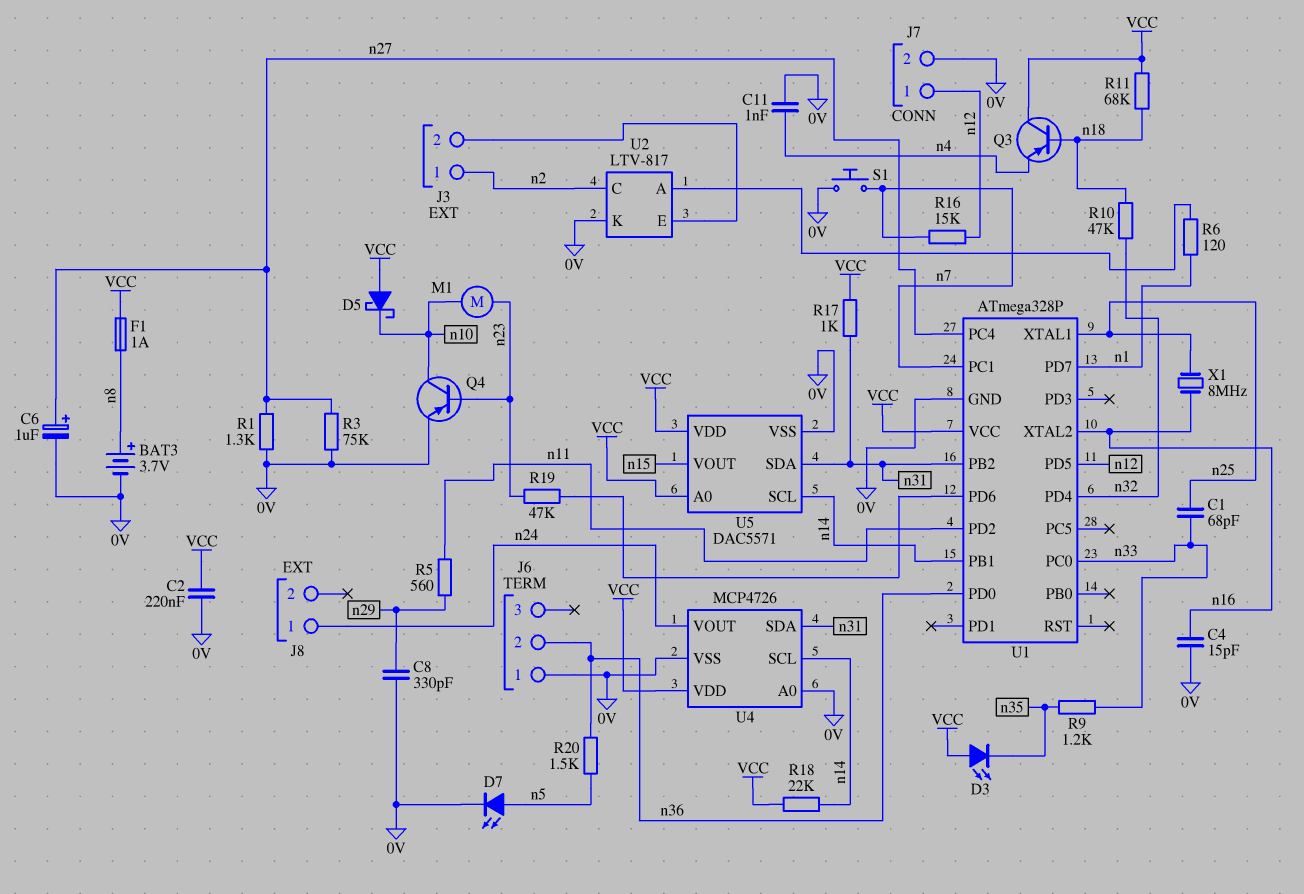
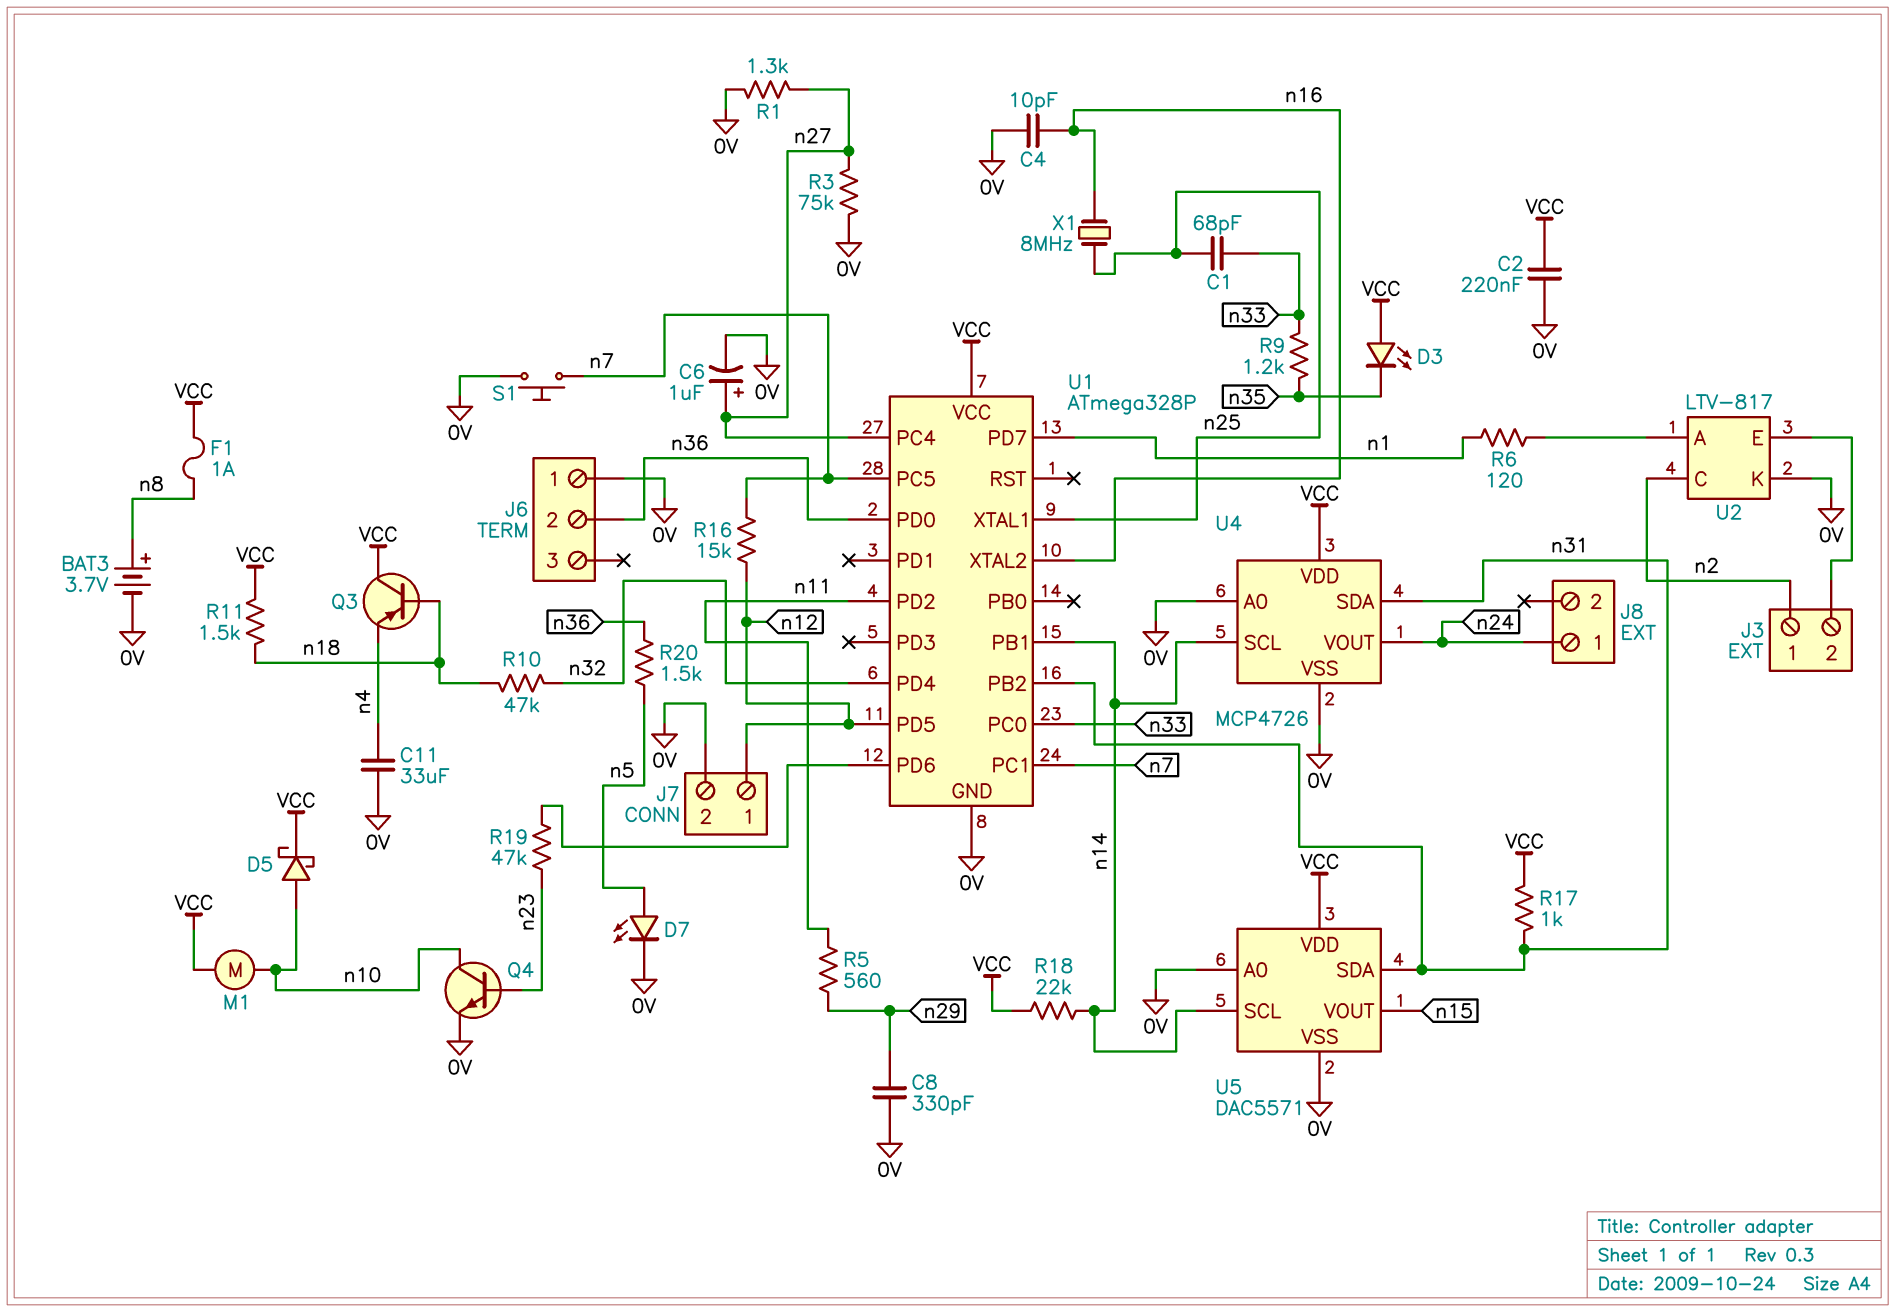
C4: 15pF (0V, n16) -> 10pF (0V, n16)
C11: 1nF (0V, n4) -> 33uF (0V, n4)
D5: schottky (A VCC, K n10) -> schottky (A n10, K VCC)
M1: motor (n10, n23) -> motor (VCC, n10)
Q4: PNP (B n23, C n10, E 0V) -> NPN (B n23, C n10, E 0V)
R11: 68k (VCC, n18) -> 1.5k (VCC, n18)
U1 pin PC5: none -> n7
U5 pin A0: VCC -> 0V

